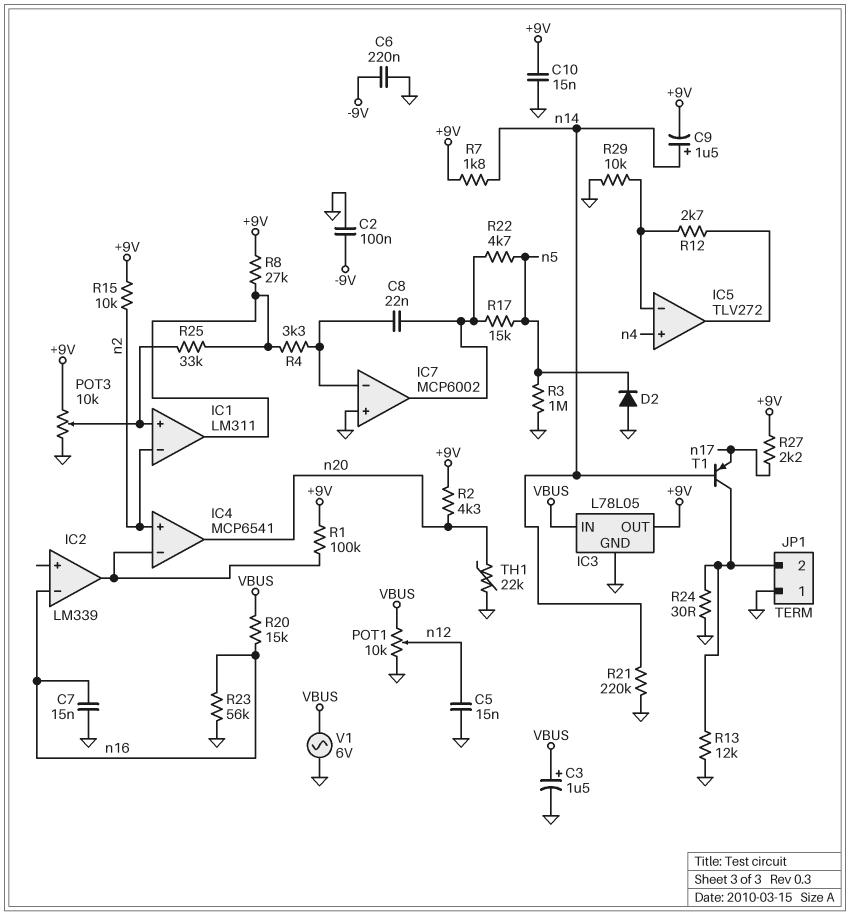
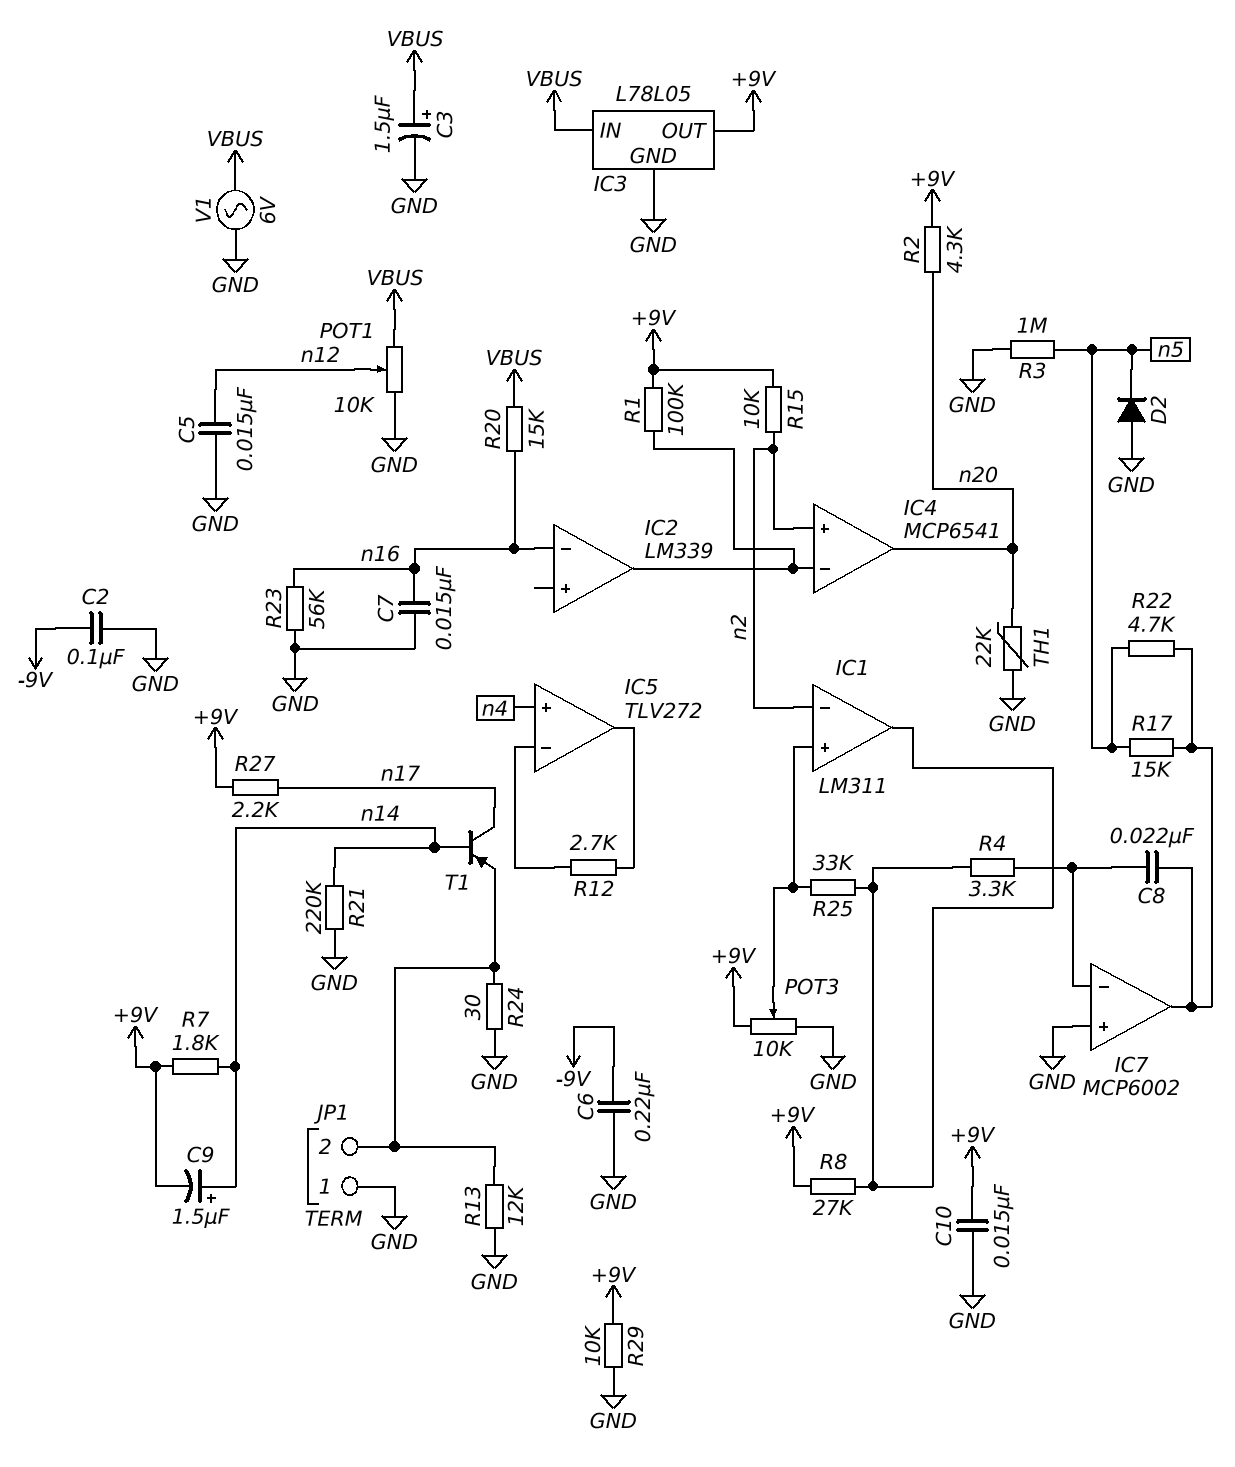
R29: 10k (GND, IC5/in-) -> 10k (+9V, GND)
T1: PNP (B n14, C JP1/2, E n17) -> PNP (B n14, C n17, E JP1/2)

